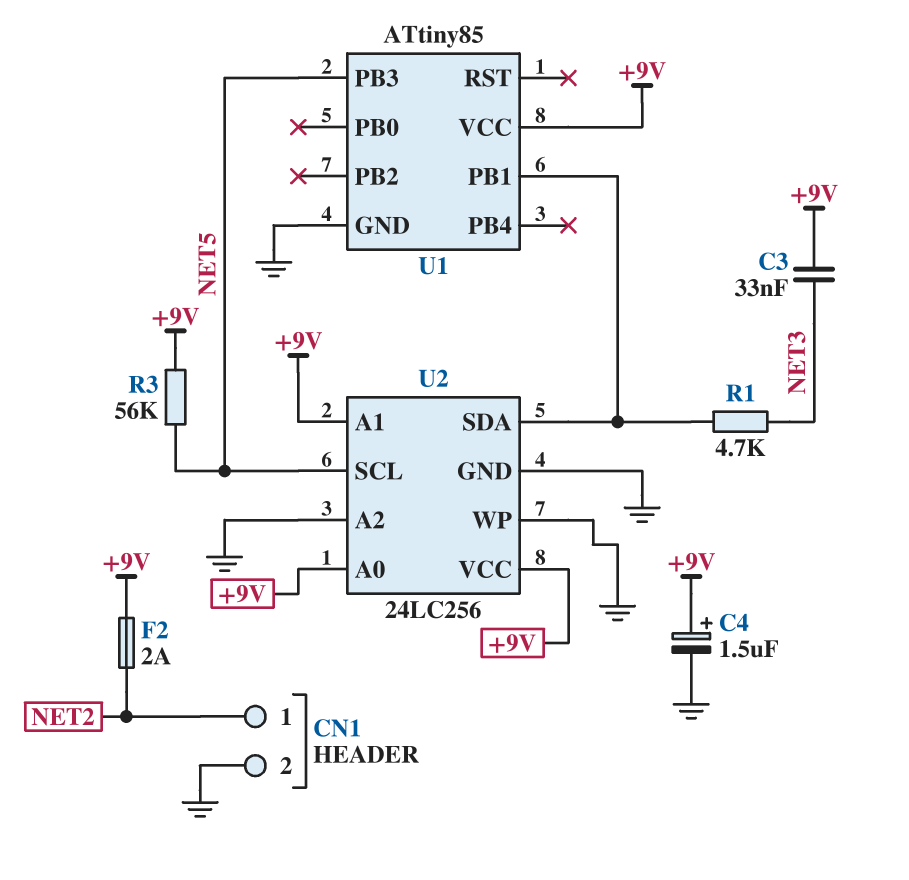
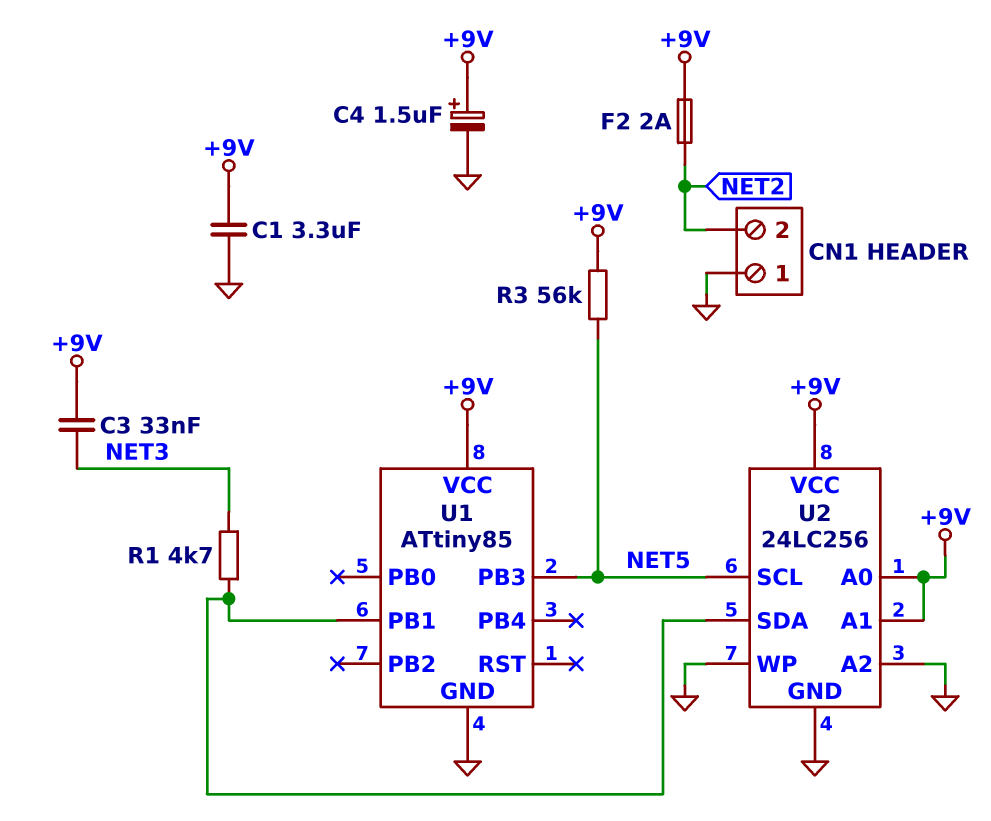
C1: none -> 3.3uF (+9V, GND)
CN1 pin 1: NET2 -> GND
CN1 pin 2: GND -> NET2

